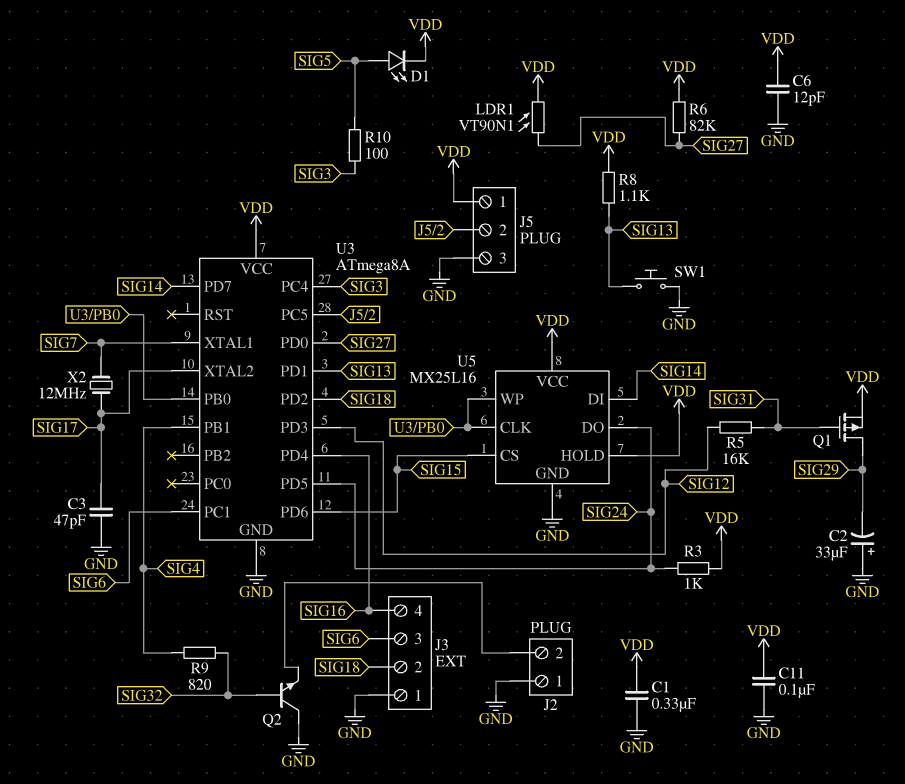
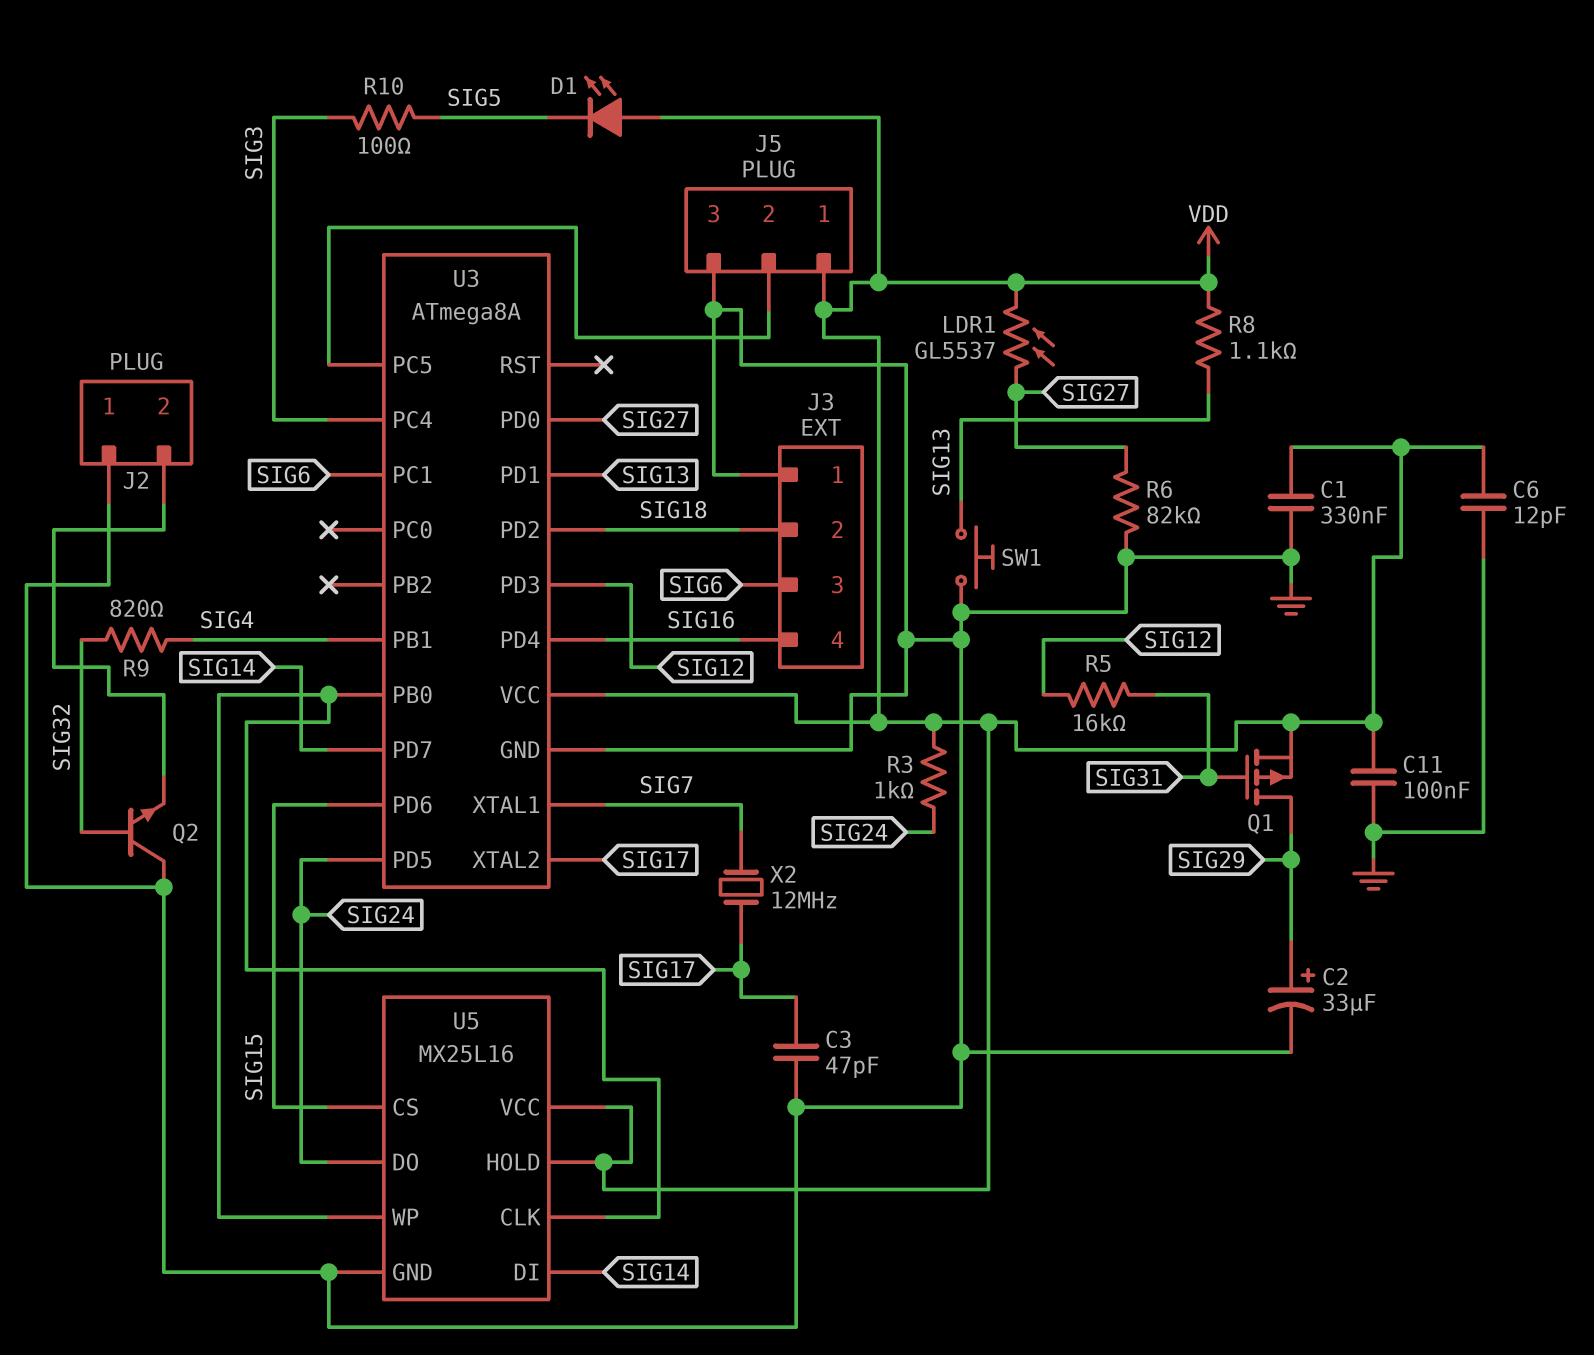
C2: 33uF (plus GND, minus SIG29) -> 33uF (plus SIG29, minus GND)
D1: LED (A SIG5, K VDD) -> LED (A VDD, K SIG5)
LDR1: VT90N1 (SIG27, VDD) -> GL5537 (SIG27, VDD)
R6: 82k (SIG27, VDD) -> 82k (GND, SIG27)

